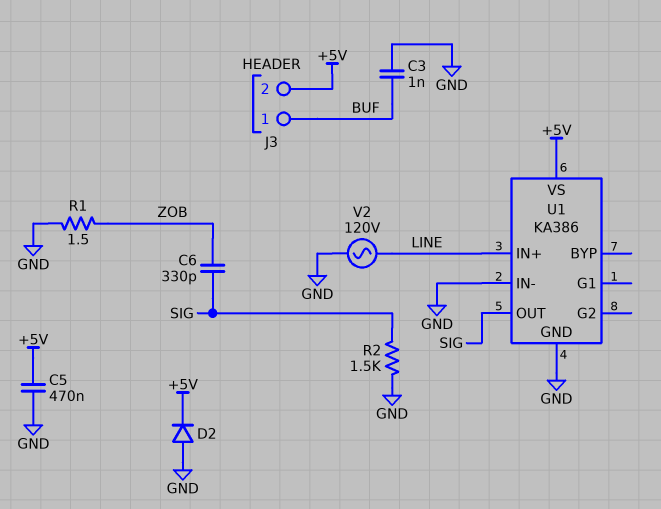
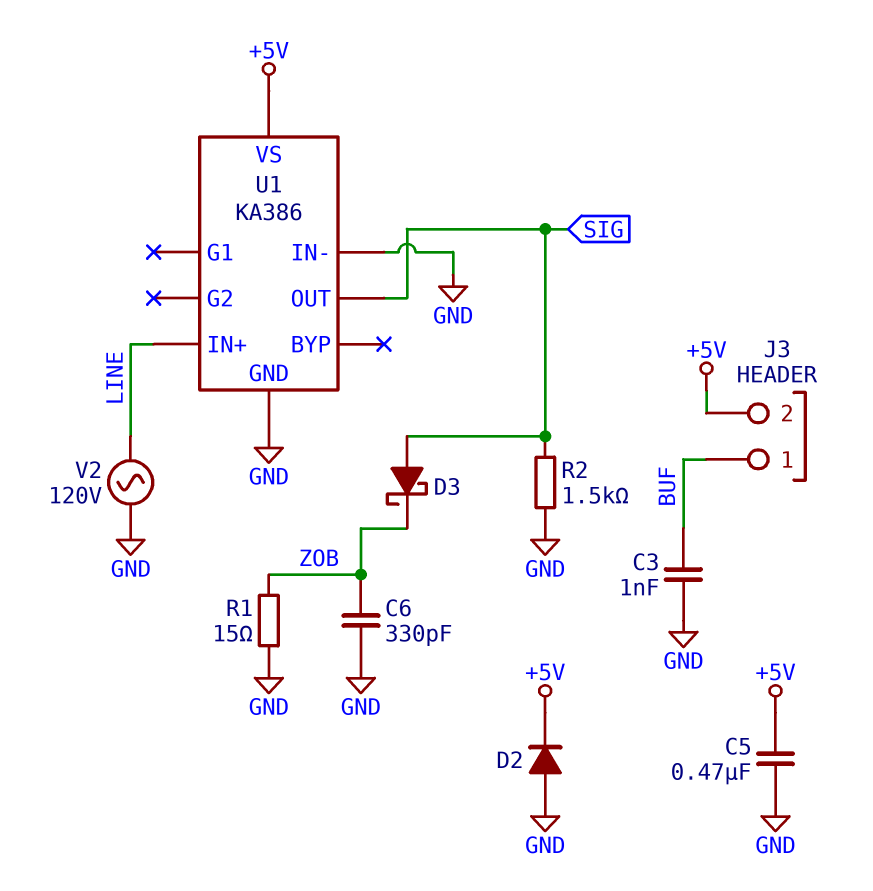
C6: 330pF (SIG, ZOB) -> 330pF (GND, ZOB)
D3: none -> schottky (A SIG, K ZOB)
R1: 1.5 (GND, ZOB) -> 15 (GND, ZOB)

